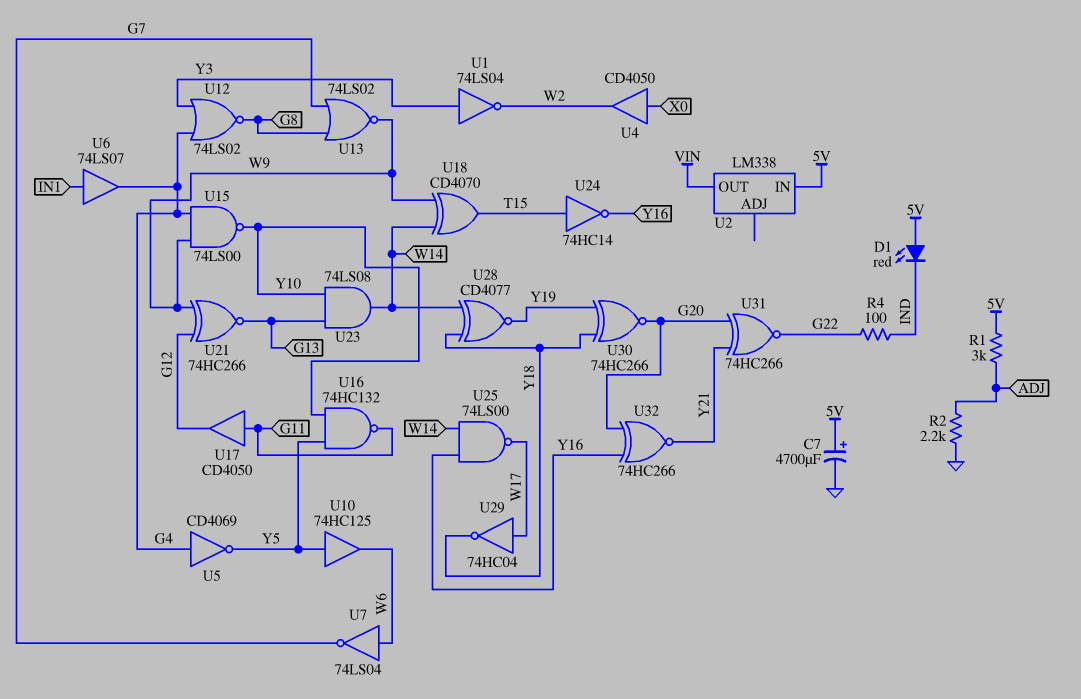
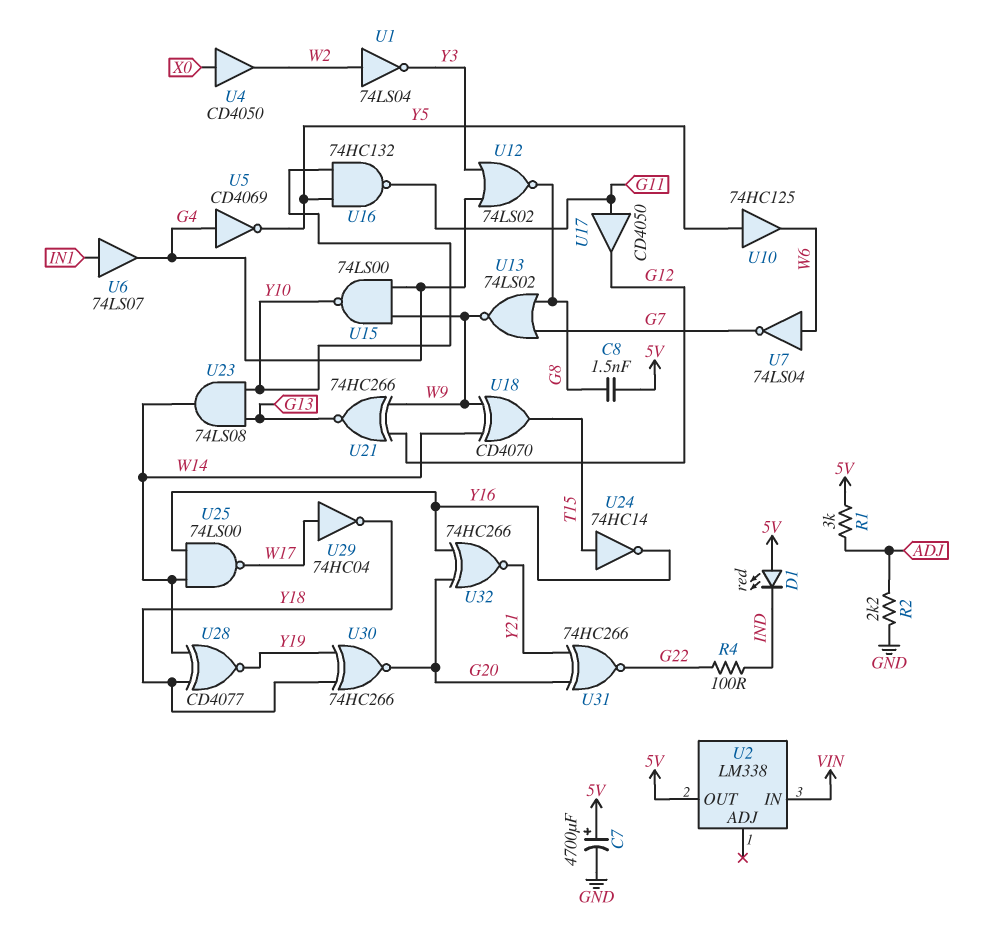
C8: none -> 1.5nF (5V, G8)
U1: NOT 74LS04 (in Y3, out W2) -> NOT 74LS04 (in W2, out Y3)
U2 pin IN: 5V -> VIN
U2 pin OUT: VIN -> 5V

